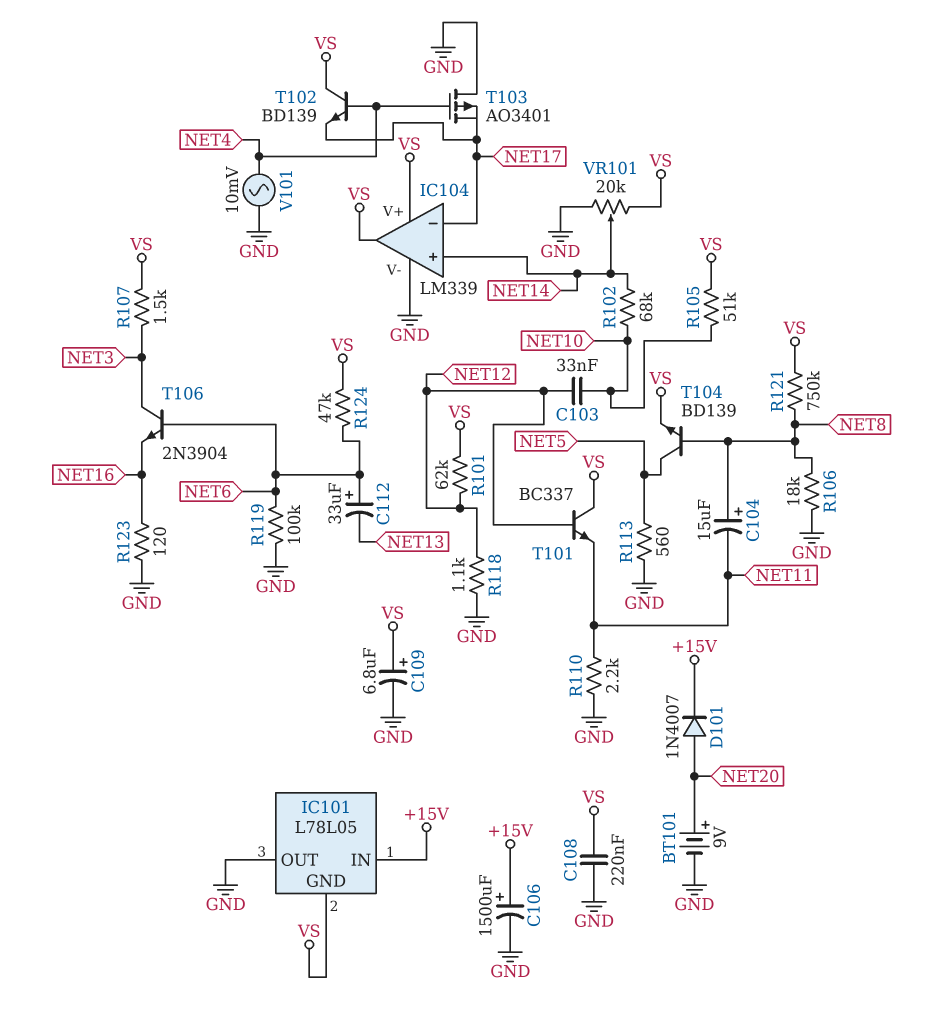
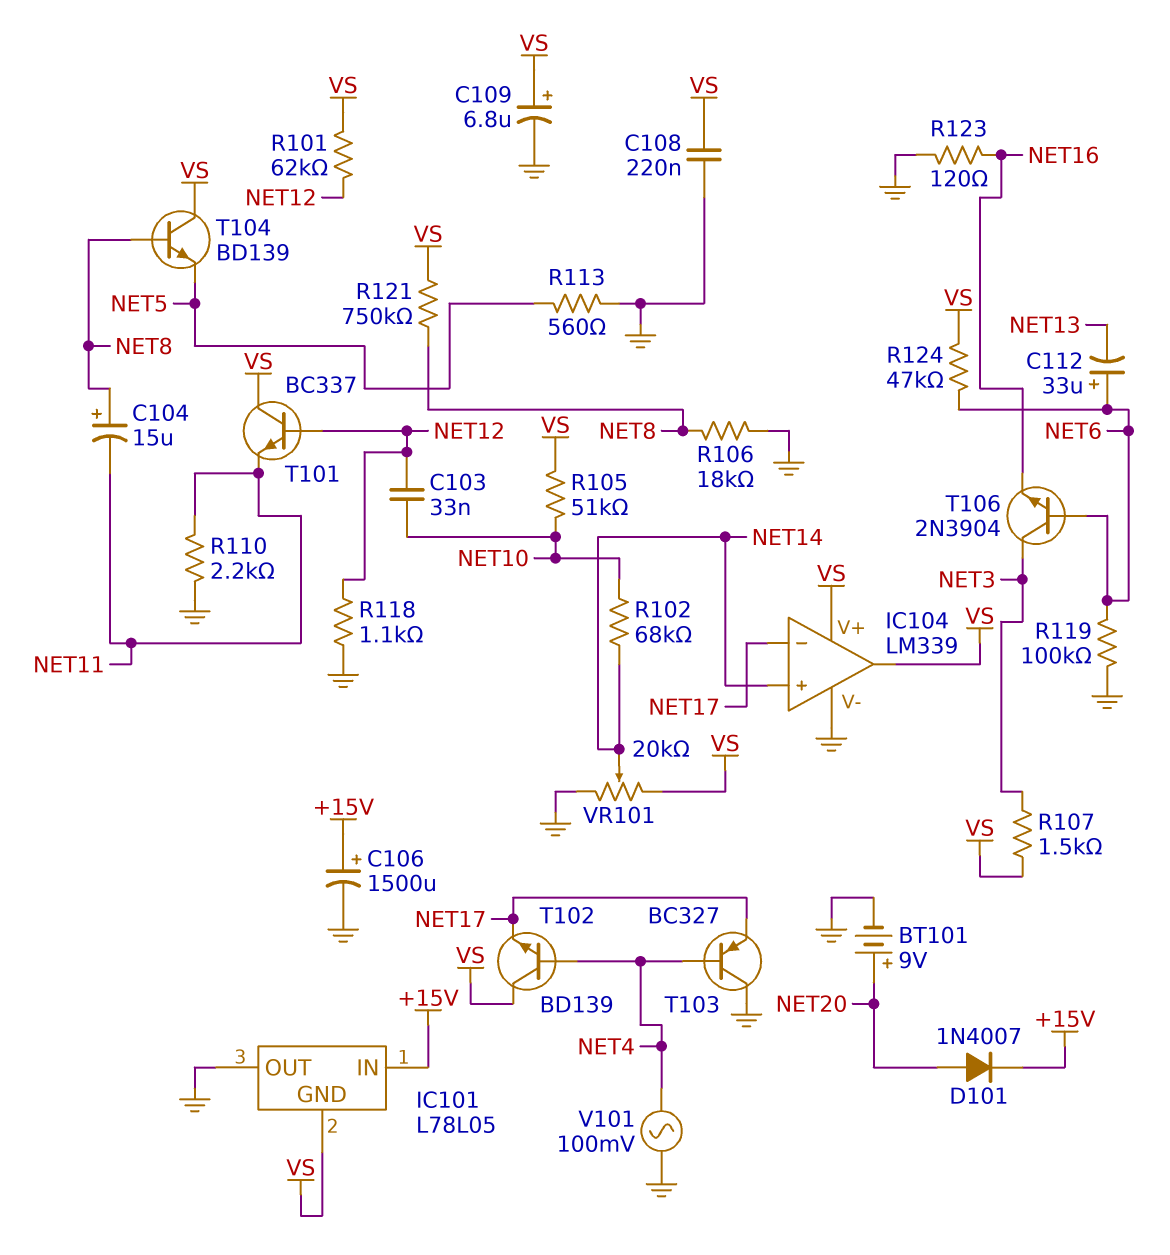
T103: PMOS AO3401 (G NET4, D GND, S NET17) -> PNP BC327 (B NET4, C GND, E NET17)
T104: NPN BD139 (B NET8, C NET5, E VS) -> NPN BD139 (B NET8, C VS, E NET5)
V101: AC 10mV (GND, NET4) -> AC 100mV (GND, NET4)

